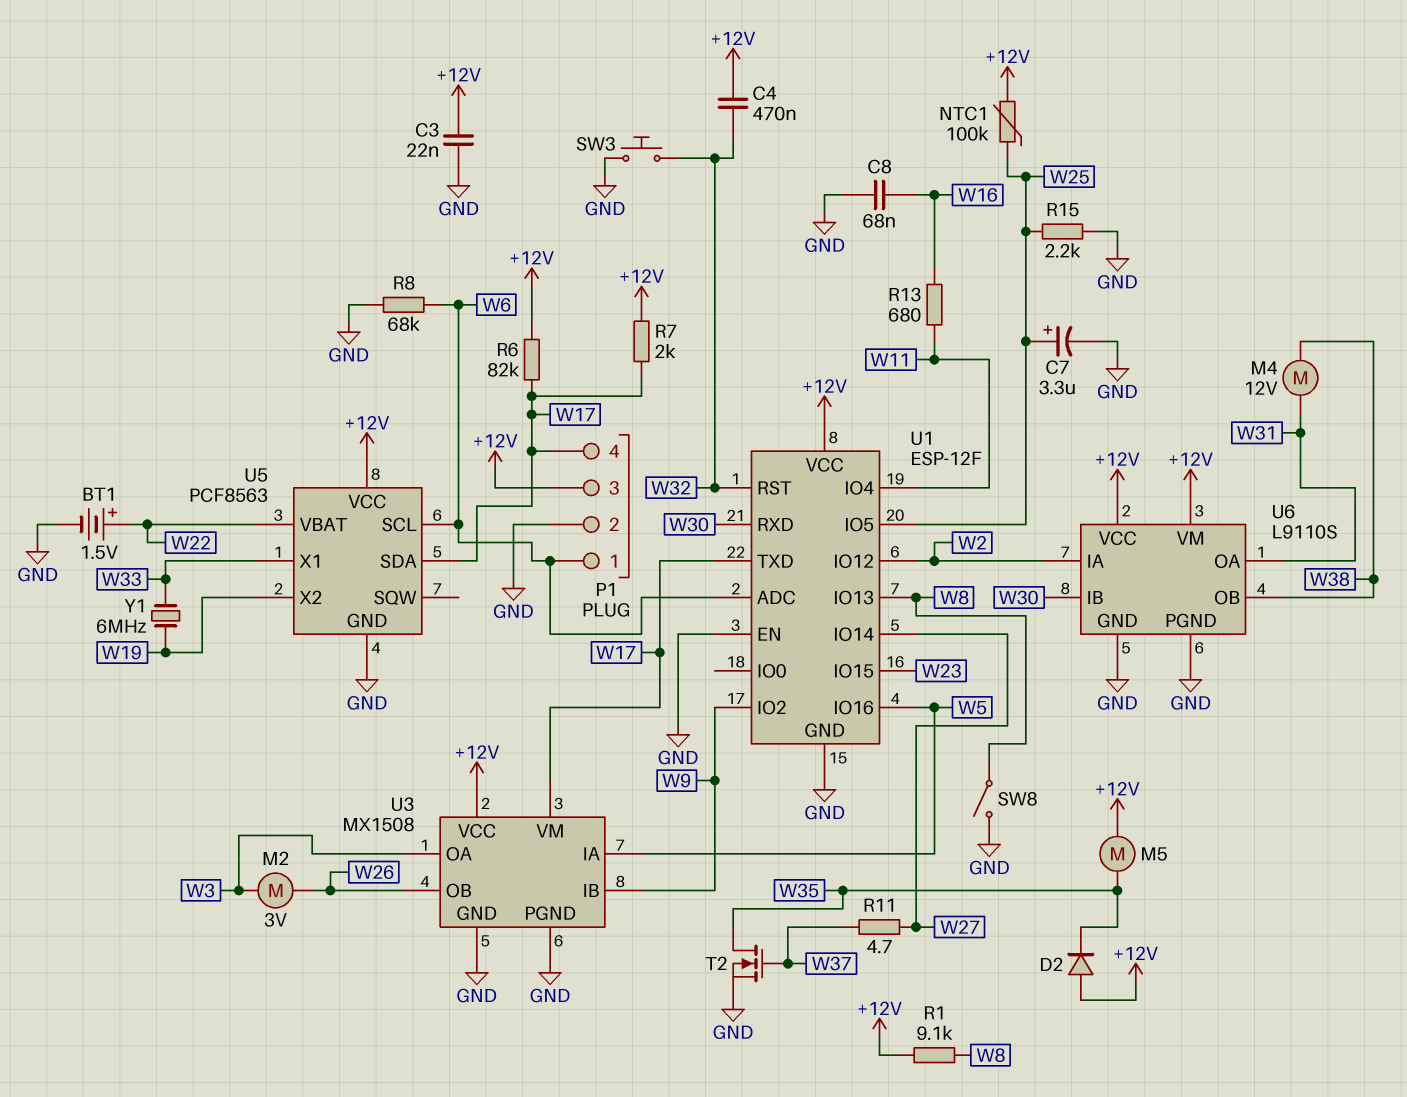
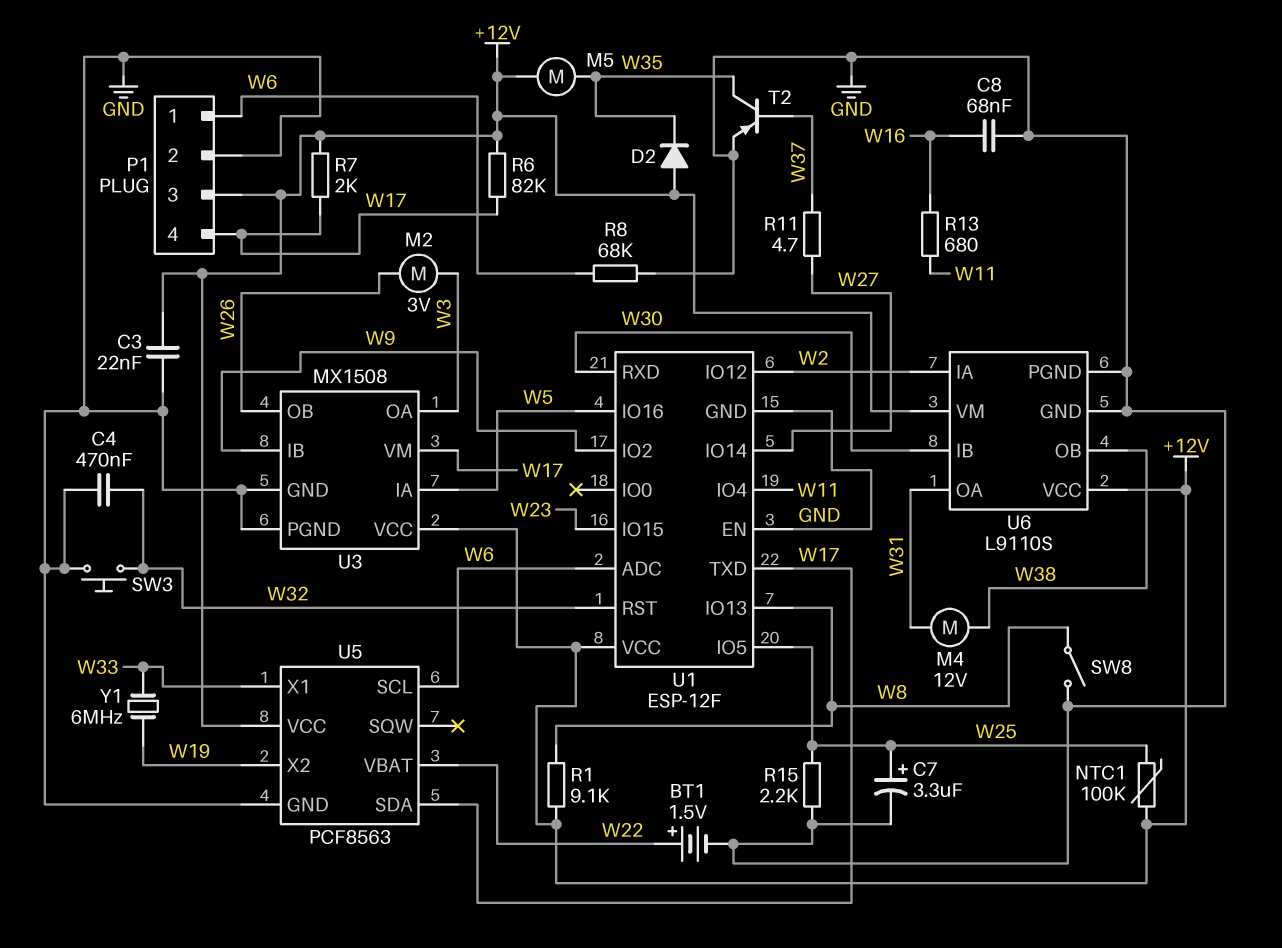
C4: 470nF (+12V, W32) -> 470nF (GND, W32)
T2: NMOS (G W37, D W35, S GND) -> PNP (B W37, C W35, E GND)

